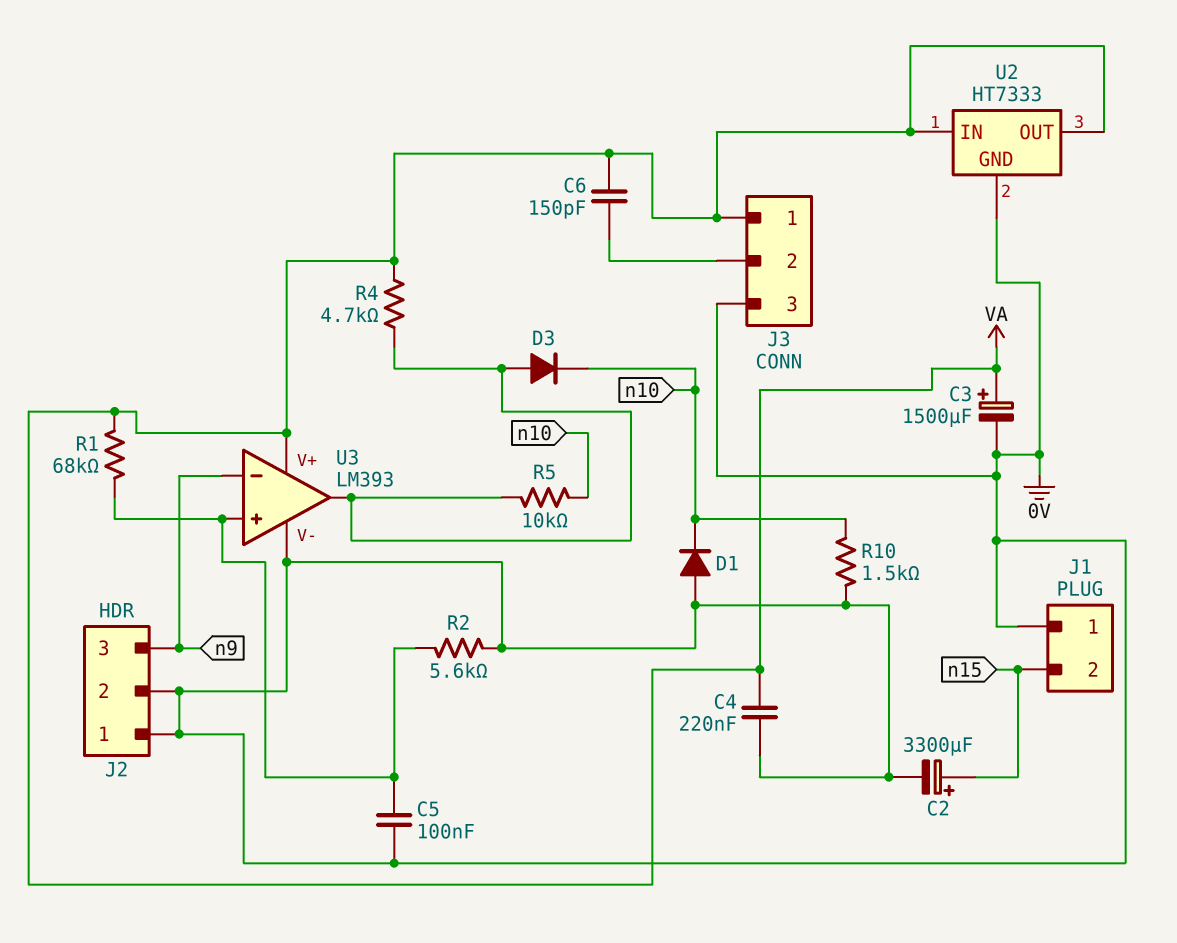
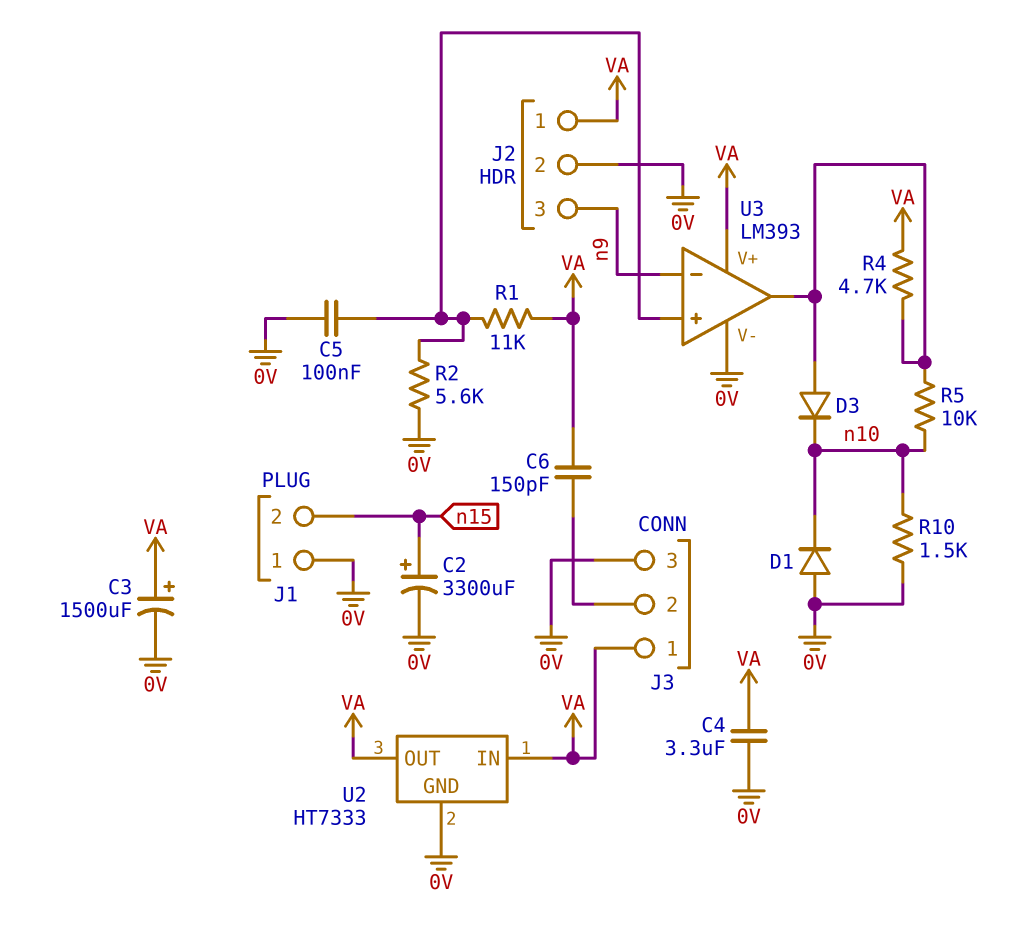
C4: 220nF (0V, VA) -> 3.3uF (0V, VA)
J2 pin 1: 0V -> VA
R1: 68k (U3/in+, VA) -> 11k (U3/in+, VA)

